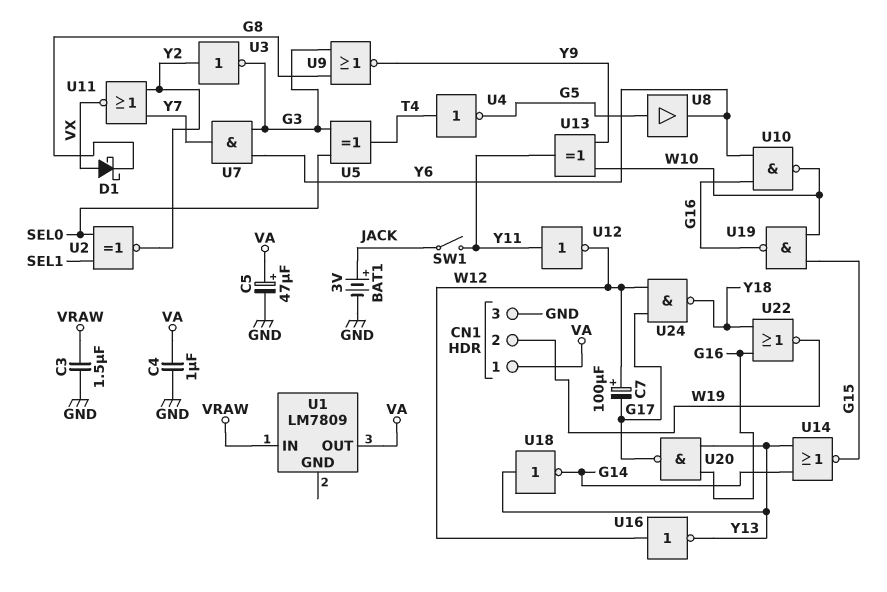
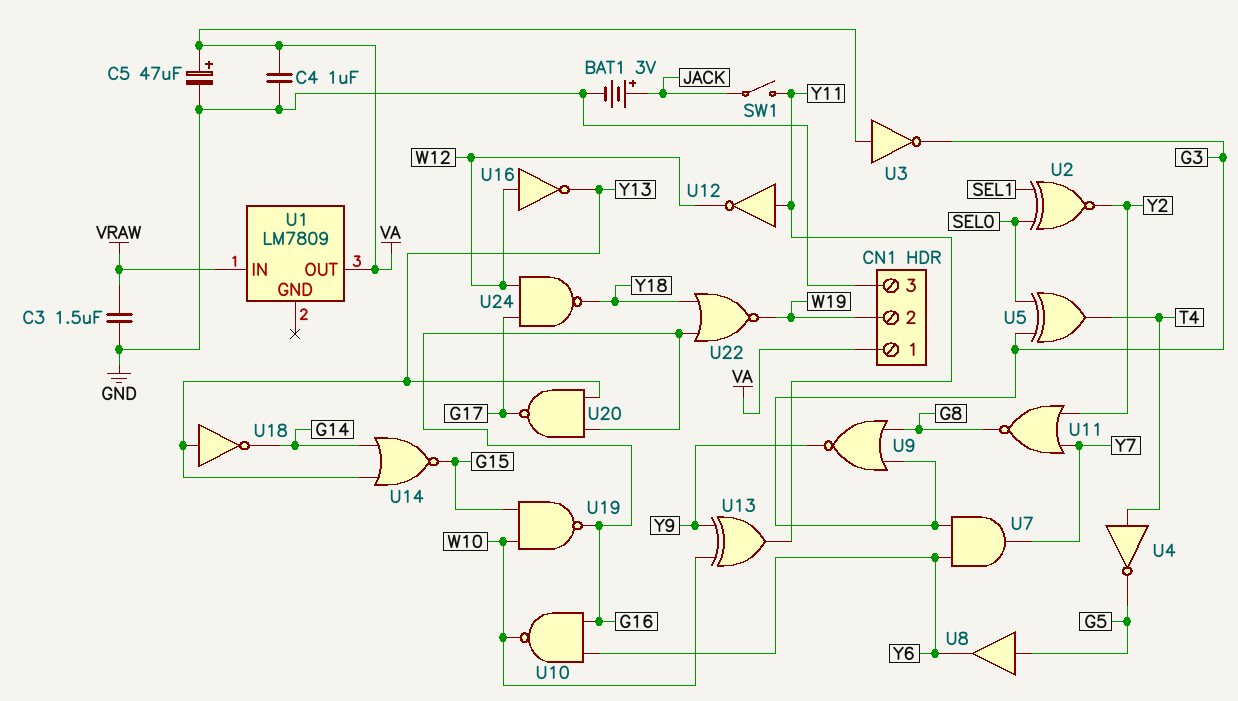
C7: 100uF (plus W12, minus G17) -> none
D1: schottky (A VX, K G8) -> none
U3: NOT (in Y2, out G3) -> NOT (in VA, out G3)
U11: NOR (in Y2, in Y7, out VX) -> NOR (in Y2, in Y7, out G8)

